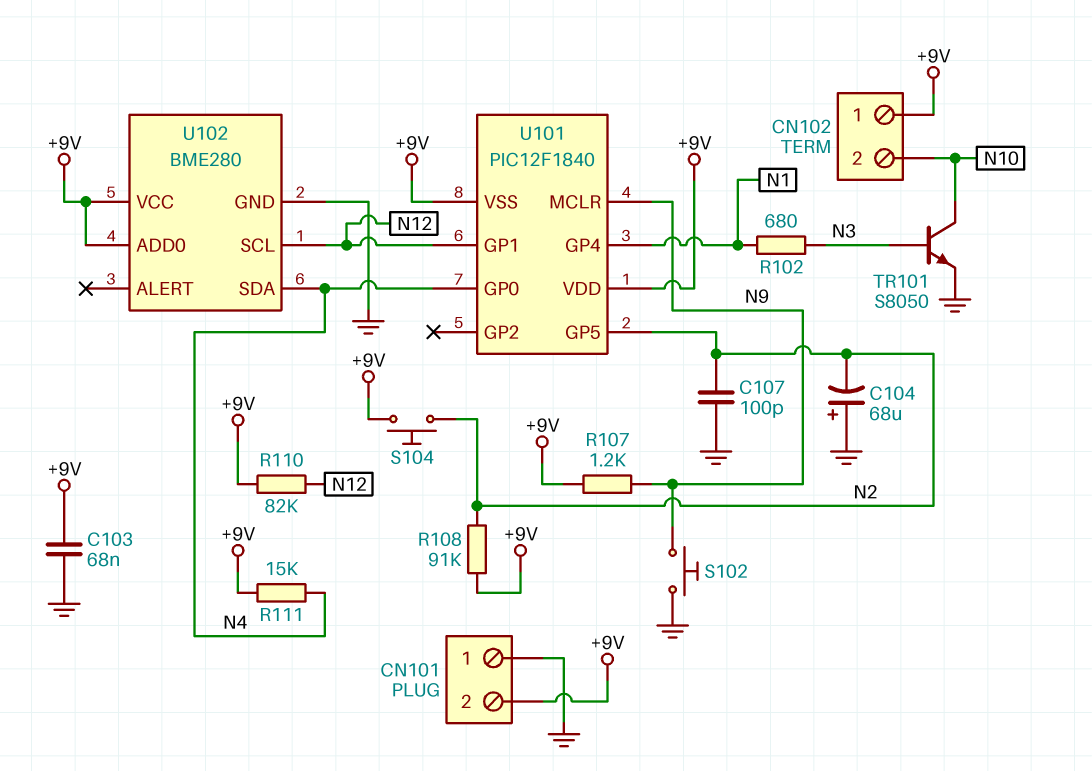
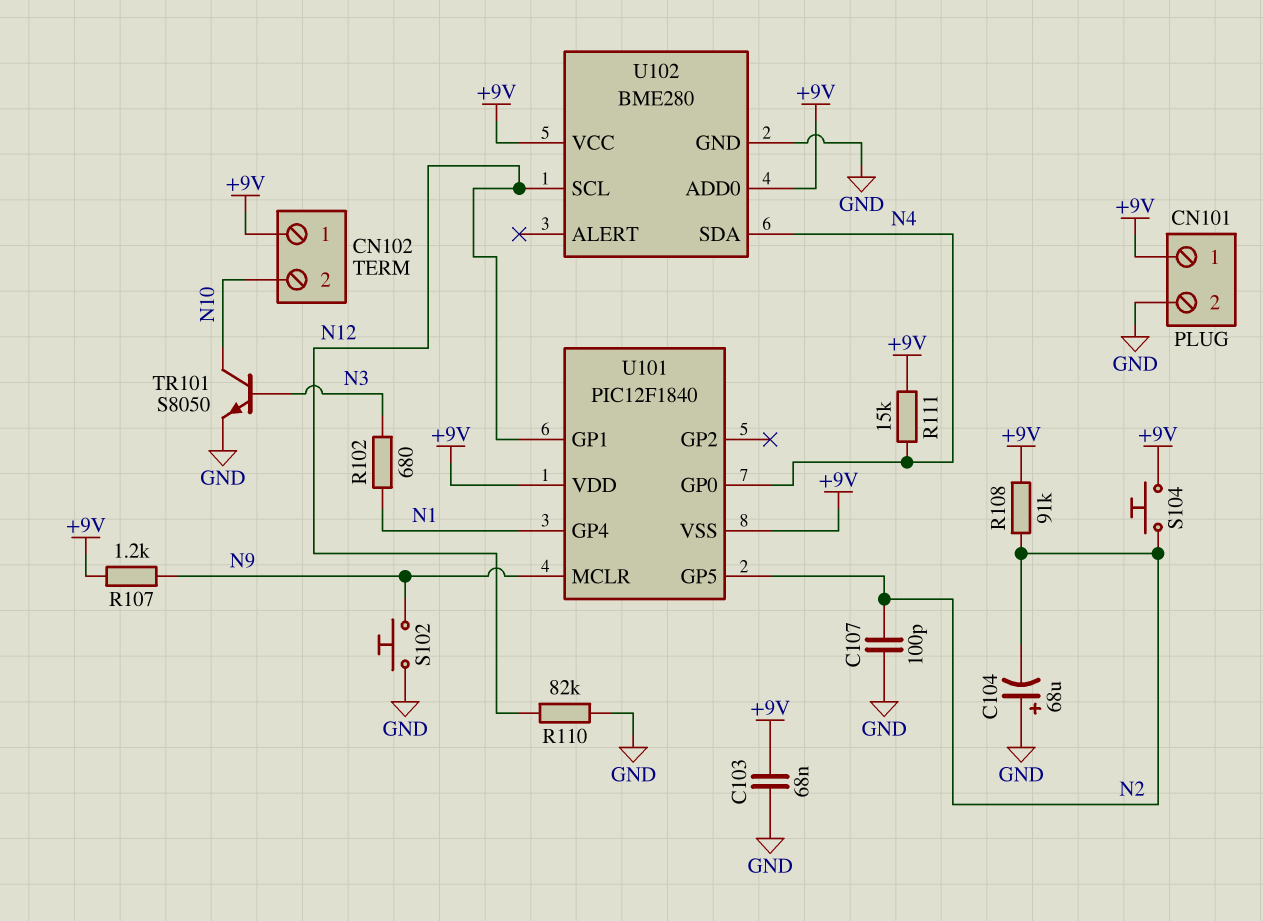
CN101 pin 1: GND -> +9V
CN101 pin 2: +9V -> GND
R110: 82k (+9V, N12) -> 82k (GND, N12)

